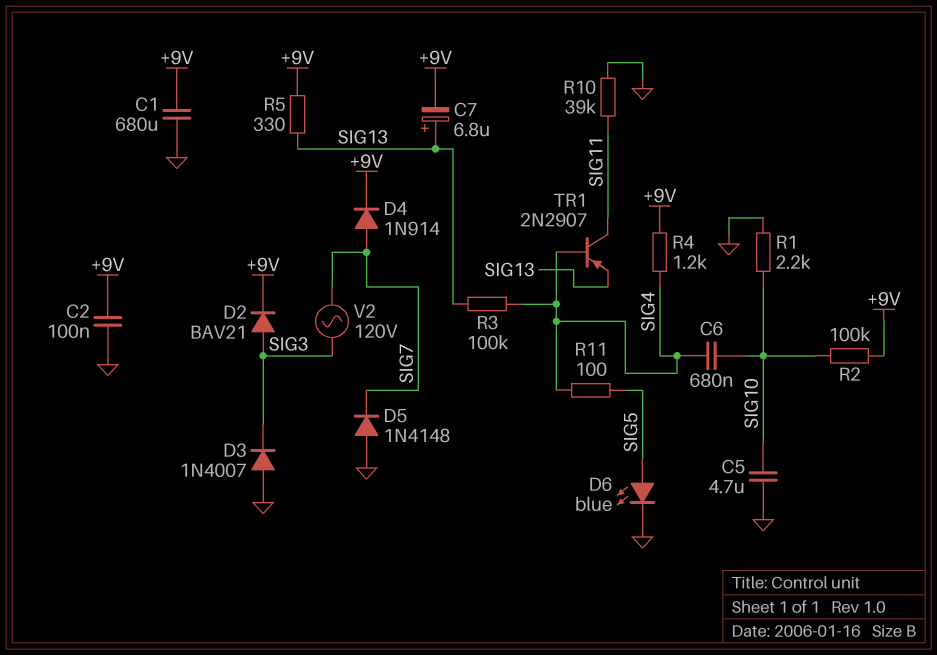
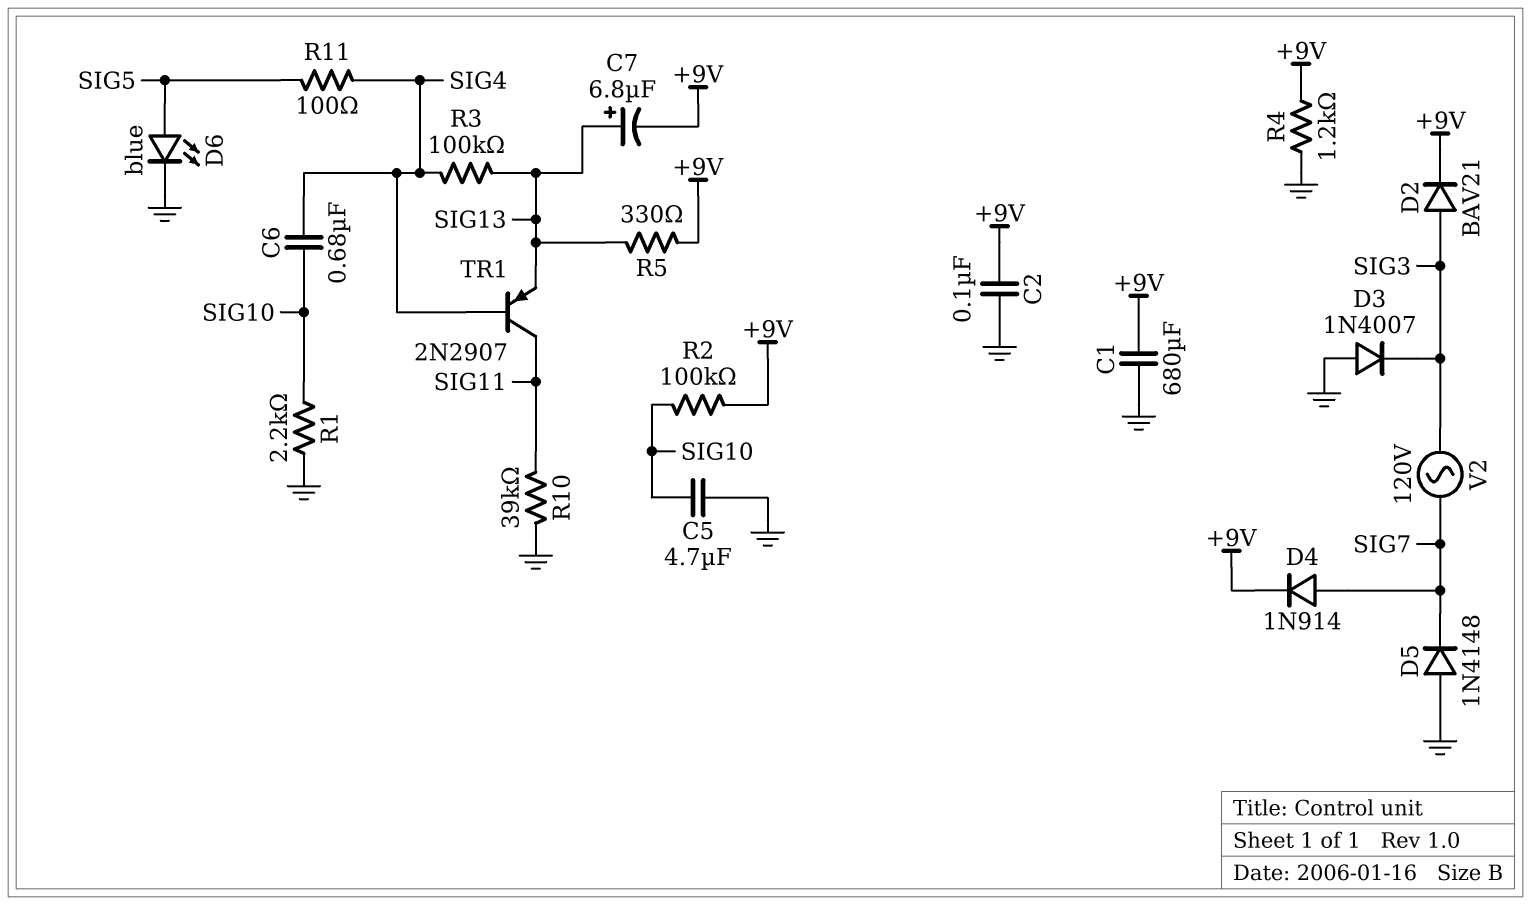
R4: 1.2k (+9V, SIG4) -> 1.2k (+9V, GND)

